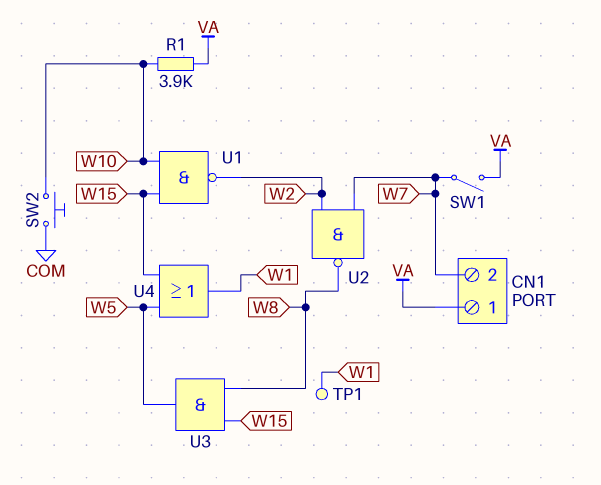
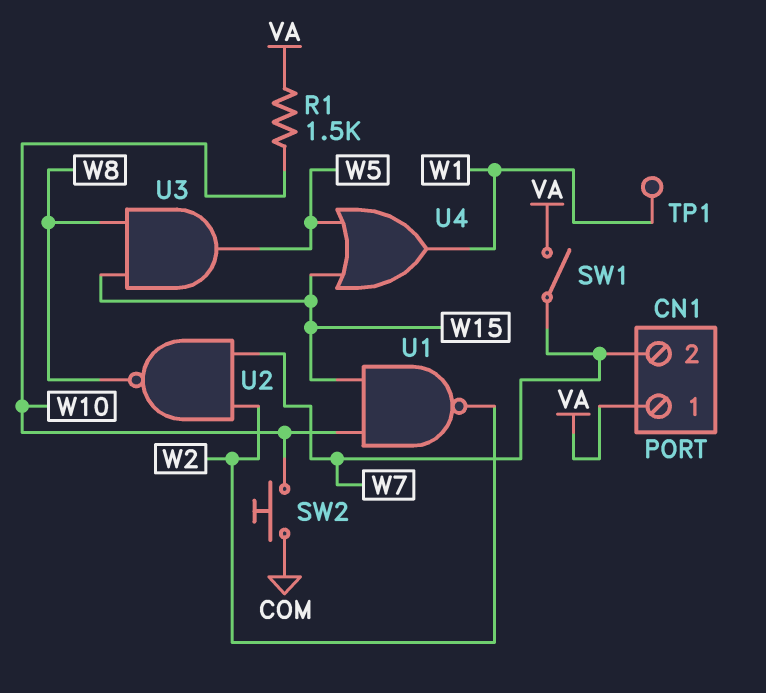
R1: 3.9k (VA, W10) -> 1.5k (VA, W10)

